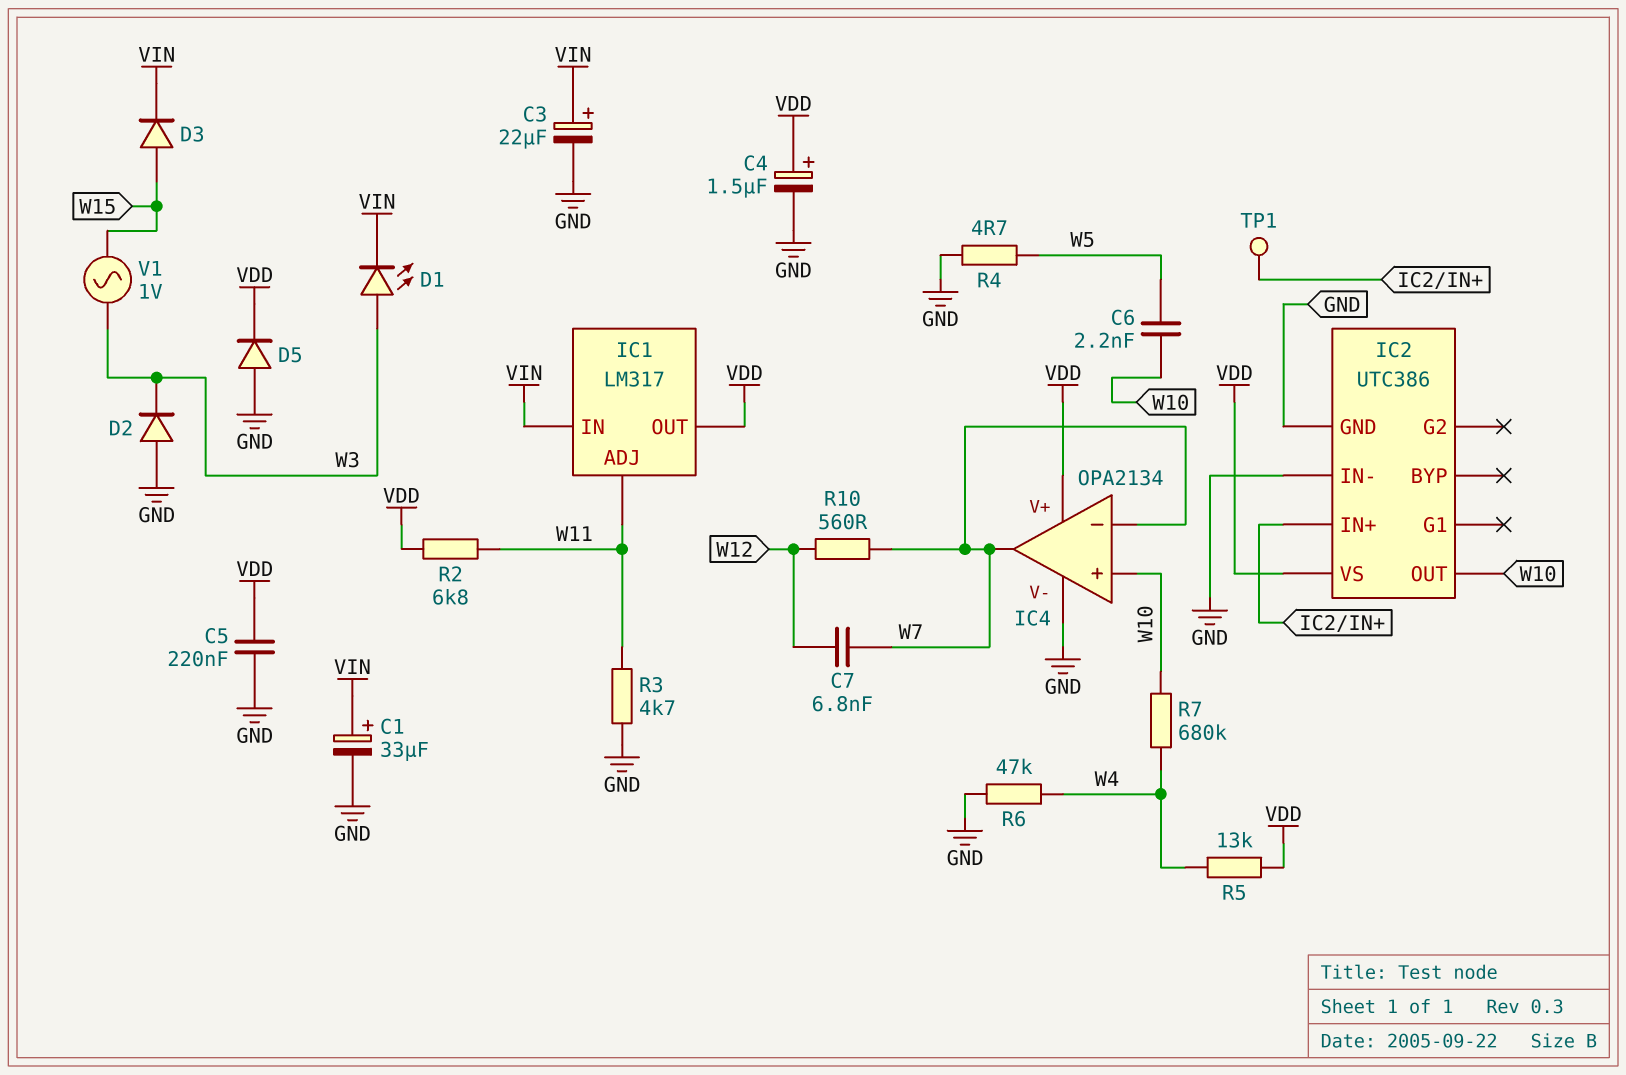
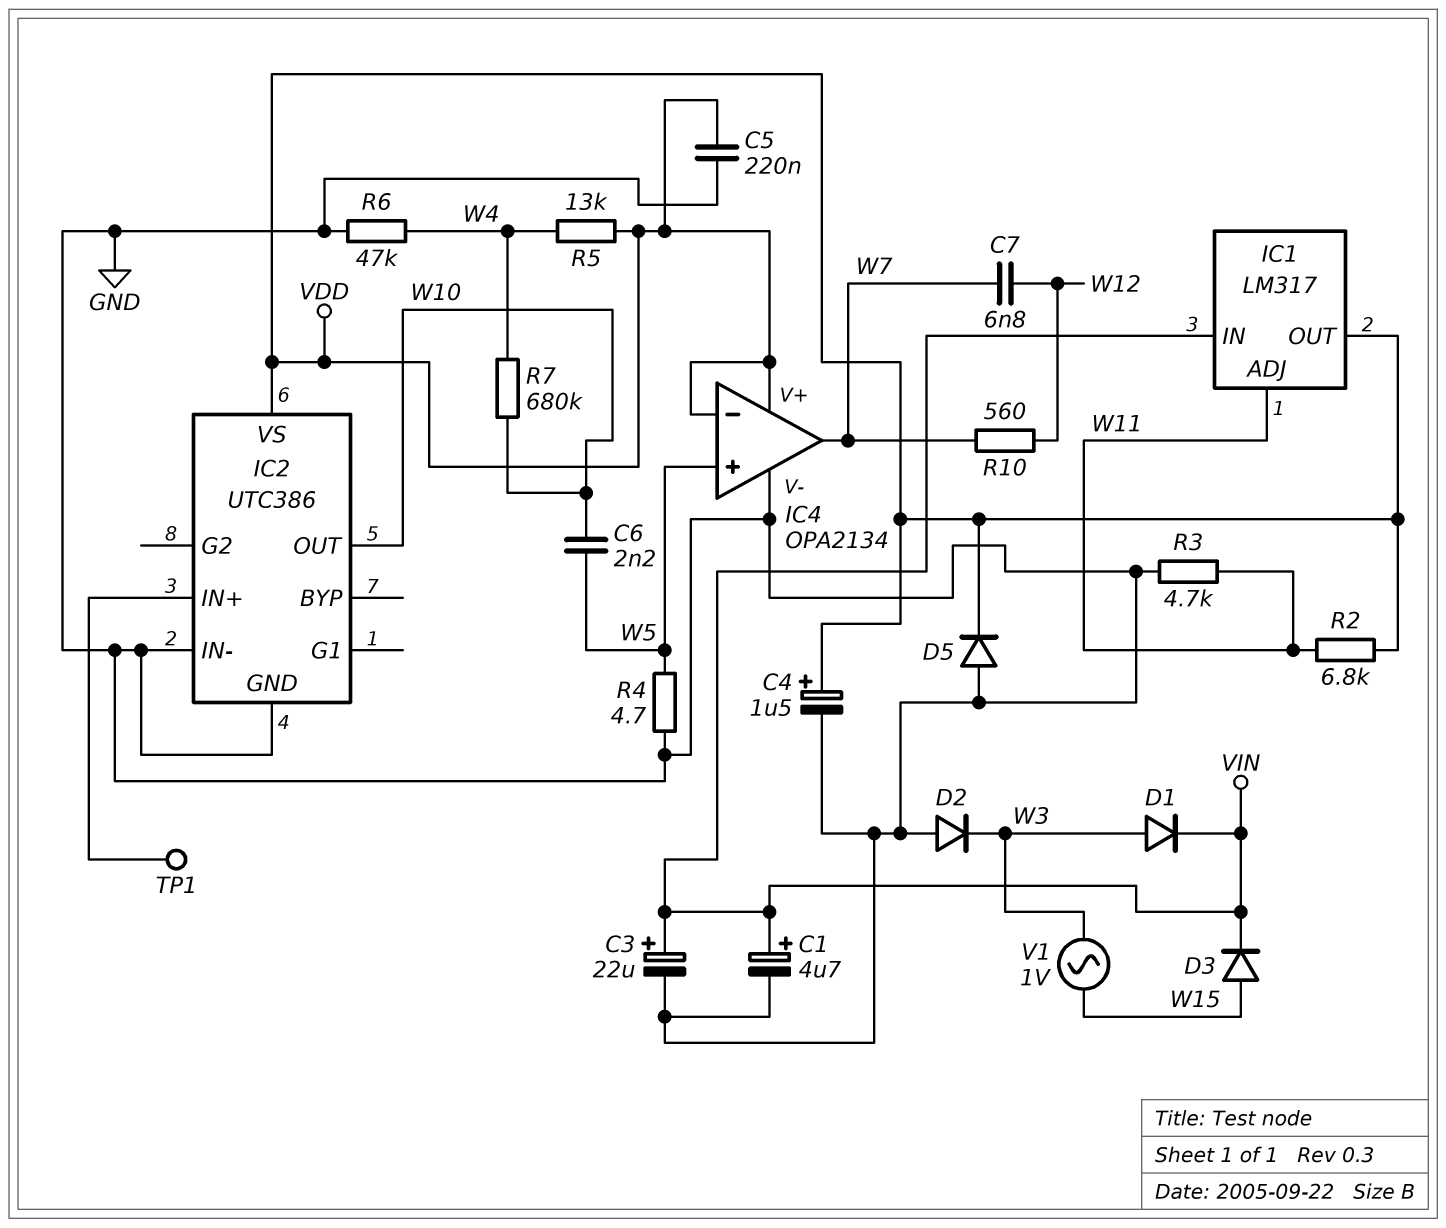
C1: 33uF (plus VIN, minus GND) -> 4.7uF (plus VIN, minus GND)
D1: LED (A W3, K VIN) -> diode (A W3, K VIN)
IC4 pin in+: W10 -> W5
IC4 pin in-: W7 -> VDD

